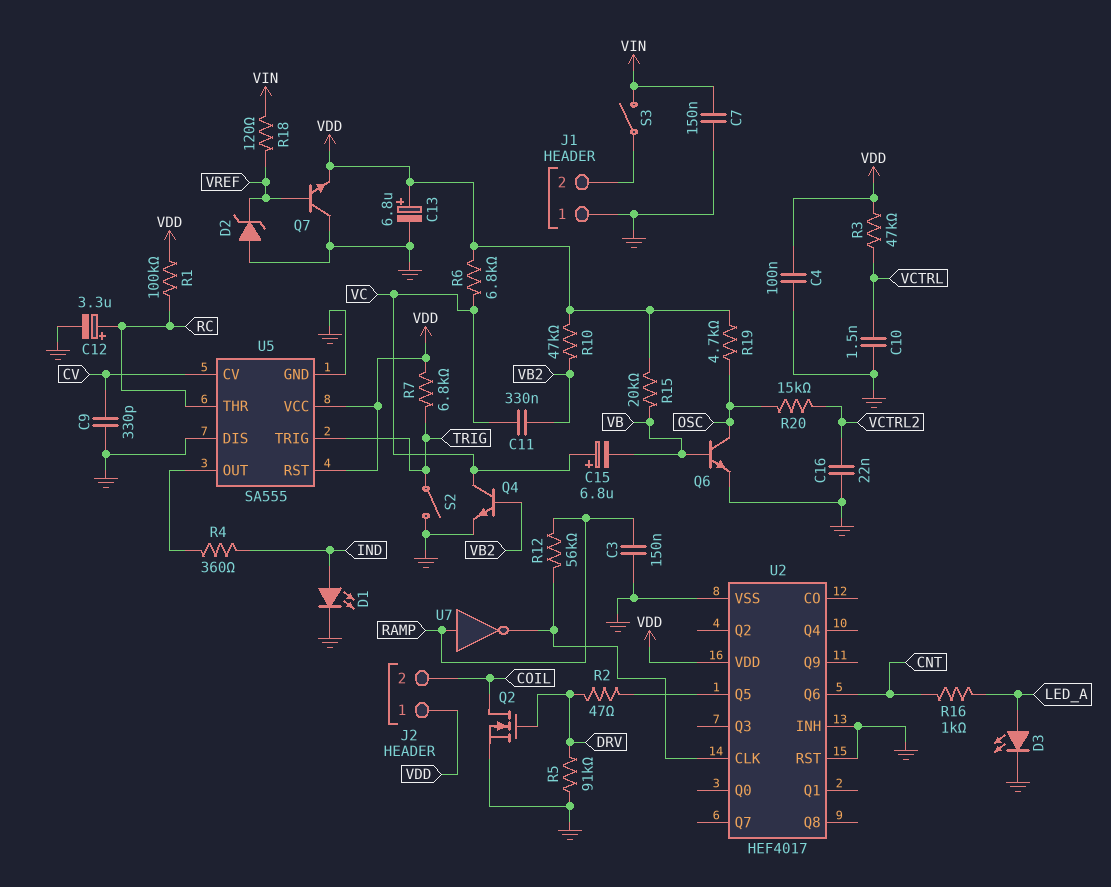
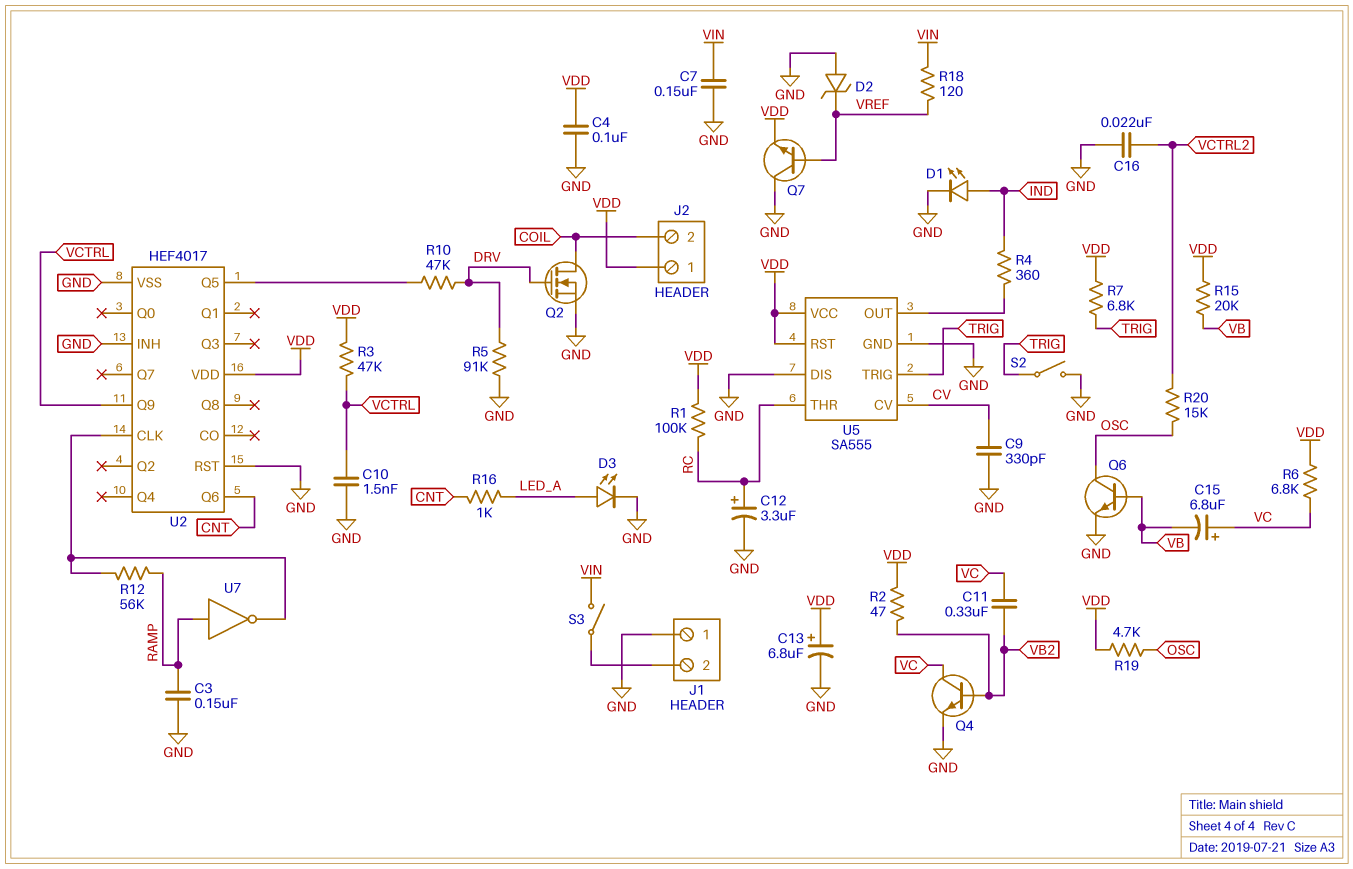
R2: 47 (DRV, U2/Q5) -> 47 (VB2, VDD)
R10: 47k (VB2, VDD) -> 47k (DRV, U2/Q5)
U2 pin Q9: none -> VCTRL

